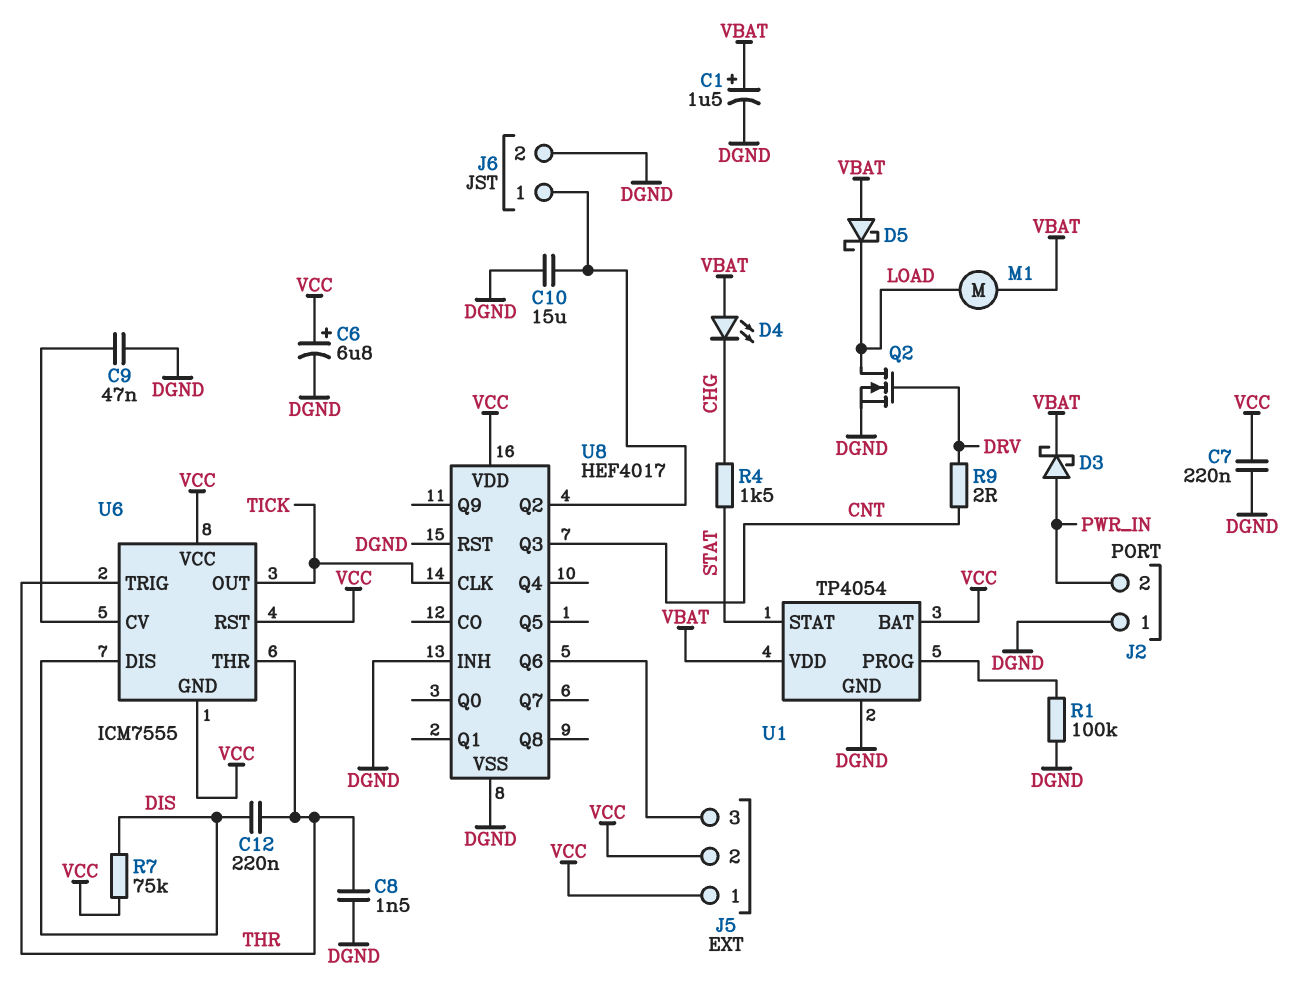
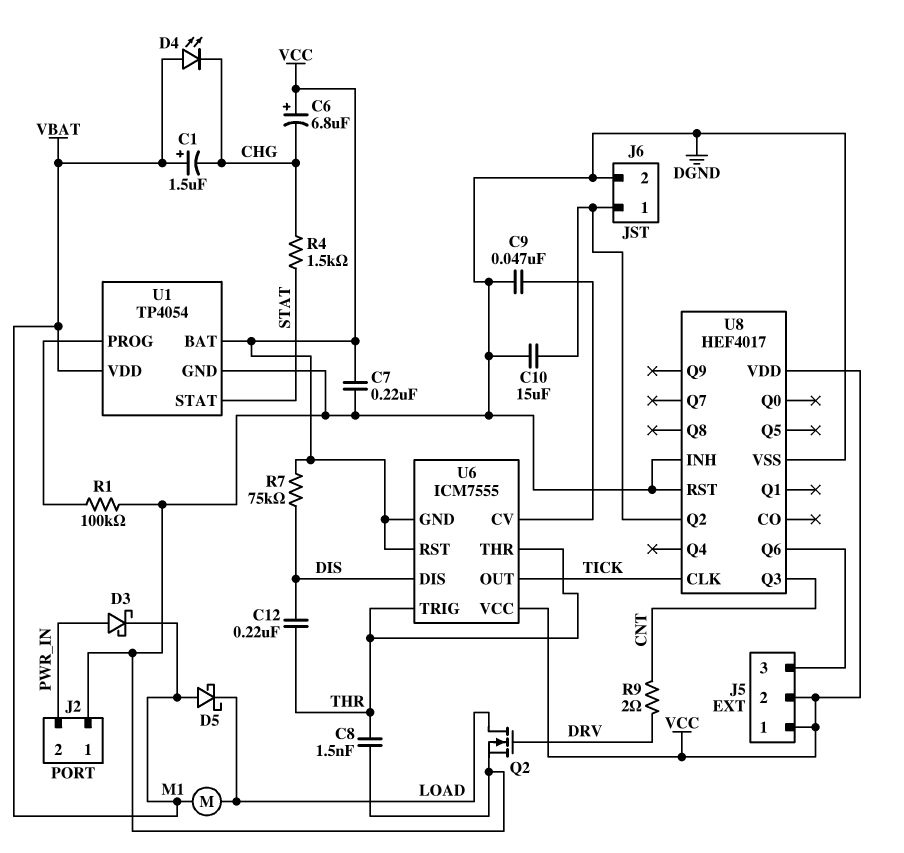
C1: 1.5uF (plus VBAT, minus DGND) -> 1.5uF (plus VBAT, minus CHG)
C6: 6.8uF (plus VCC, minus DGND) -> 6.8uF (plus VCC, minus CHG)

